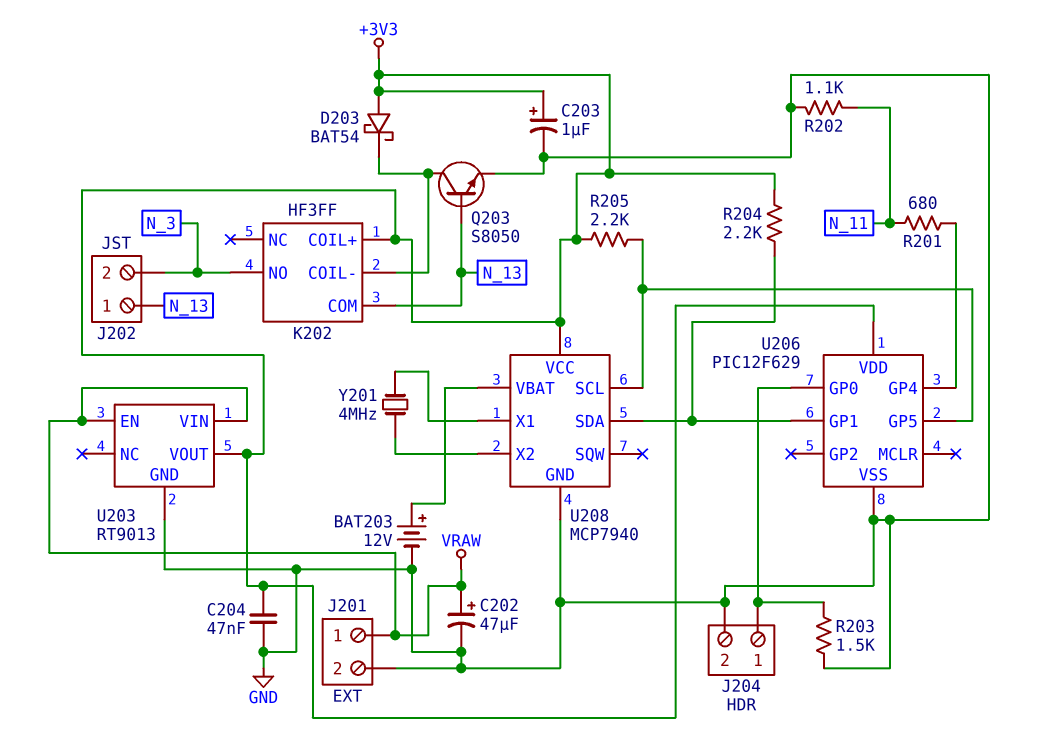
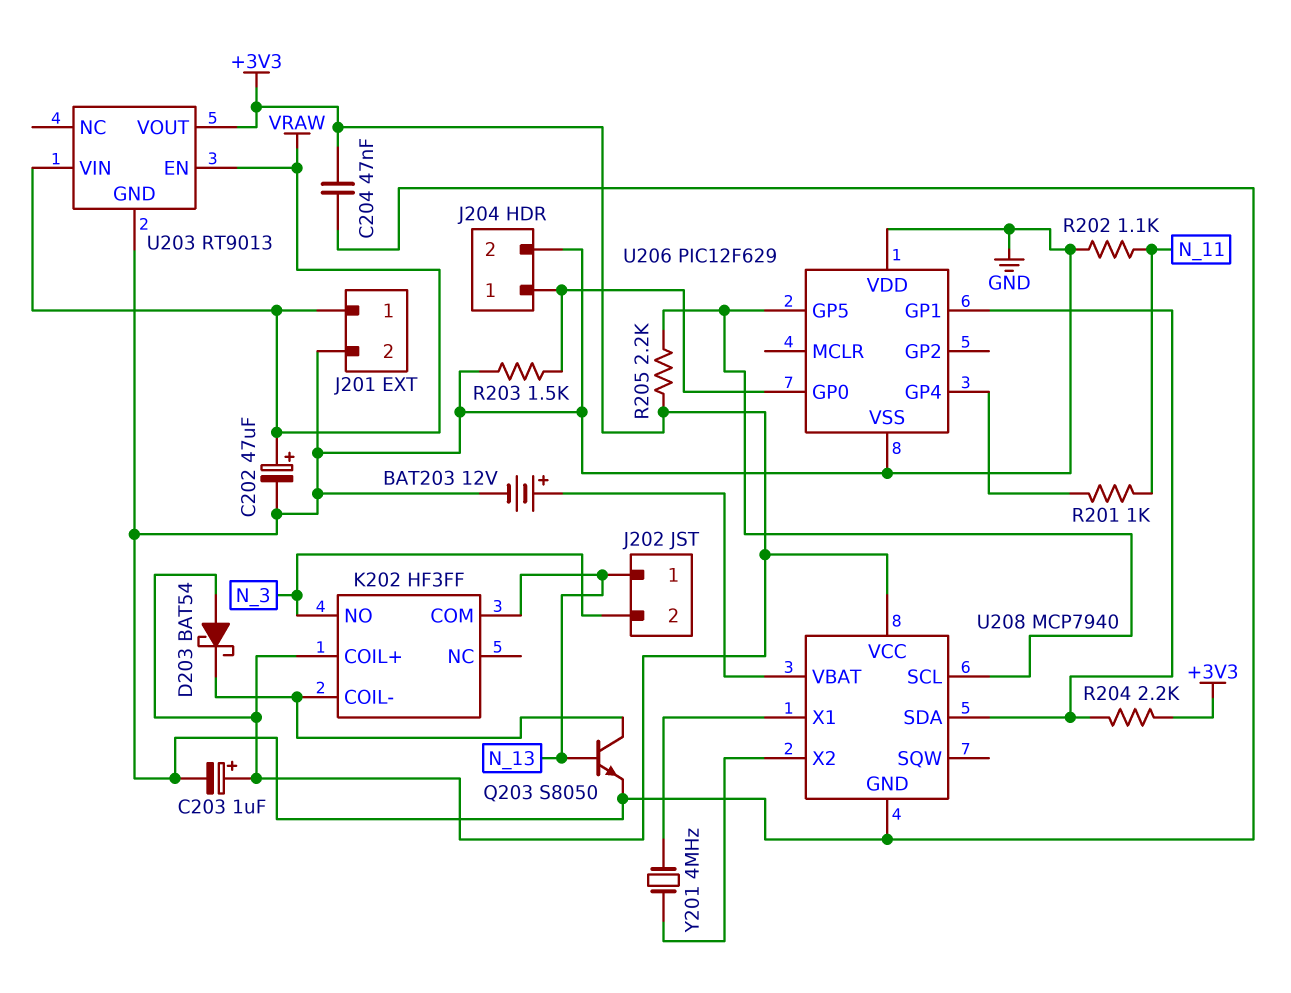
R201: 680 (N_11, U206/GP4) -> 1k (N_11, U206/GP4)
U206 pin VDD: +3V3 -> GND

